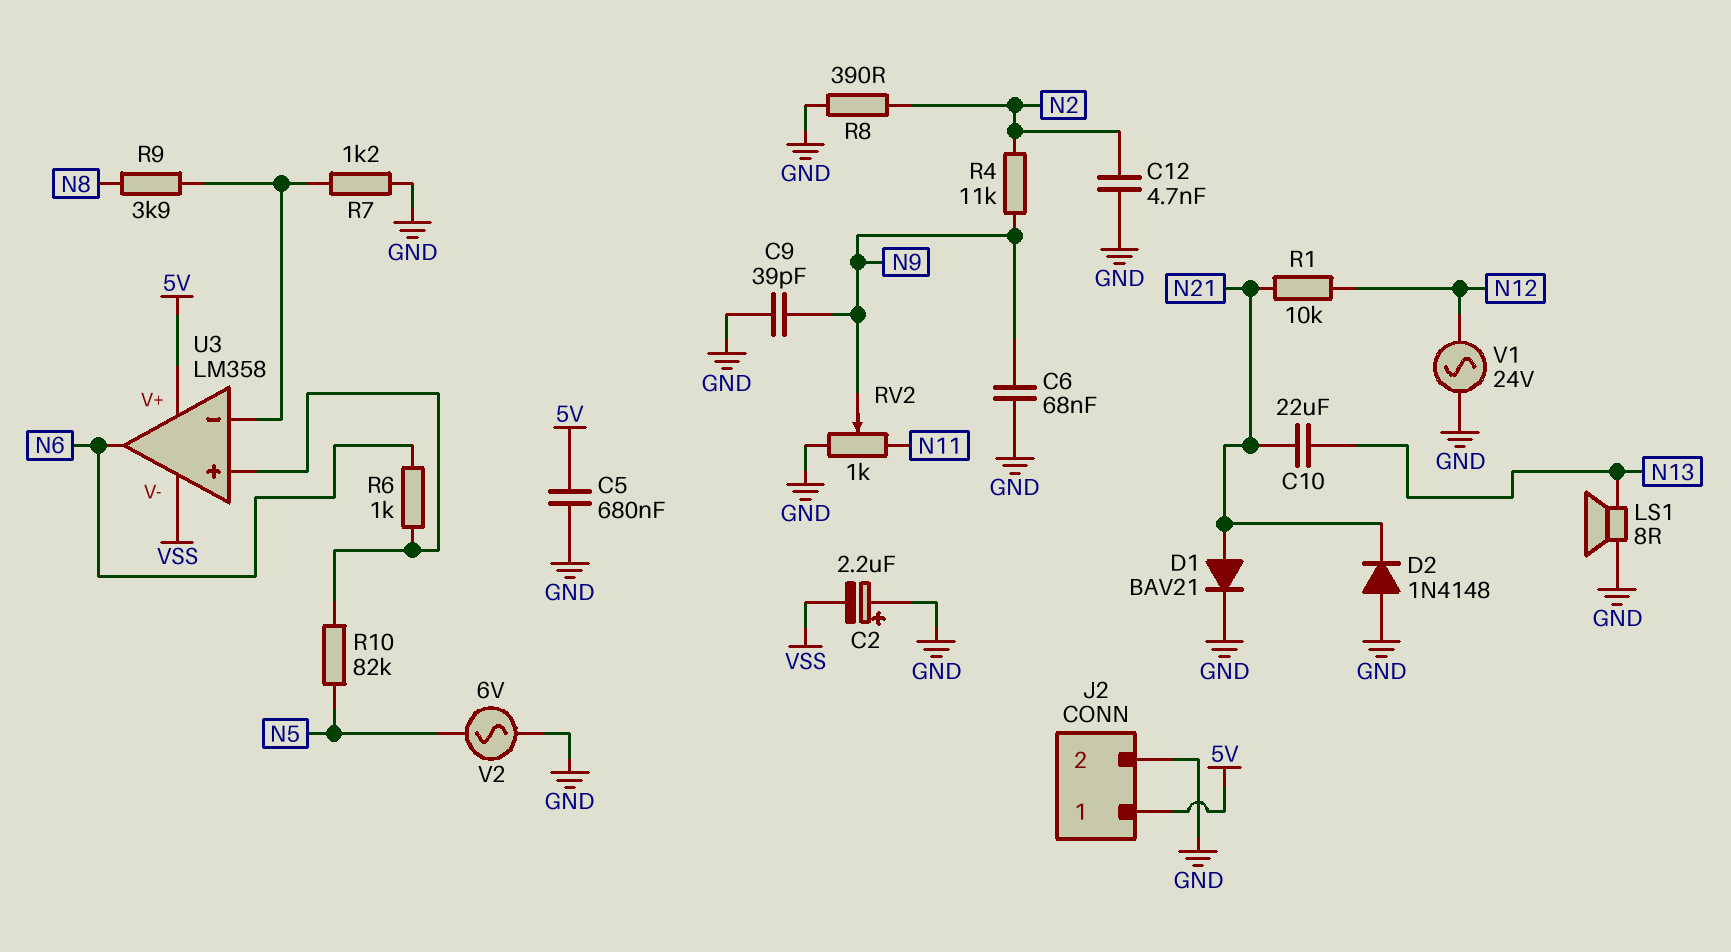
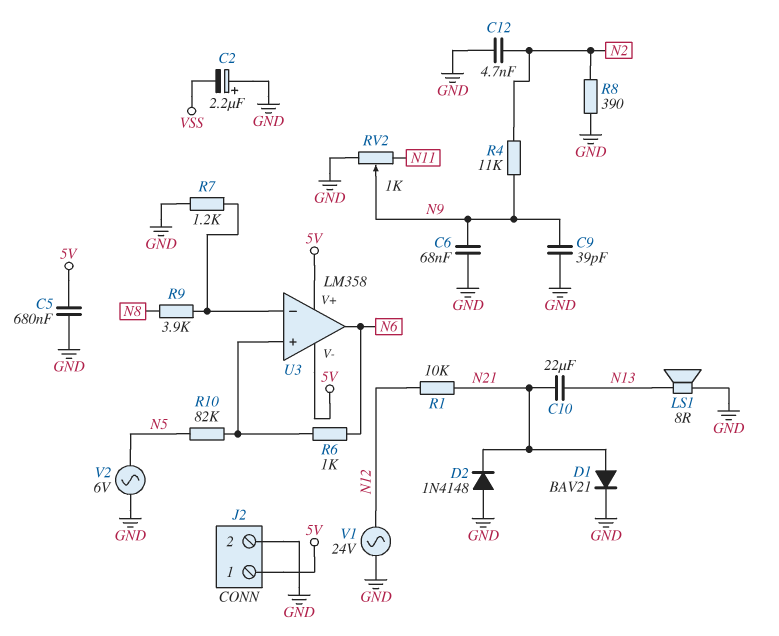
U3 pin V-: VSS -> 5V

